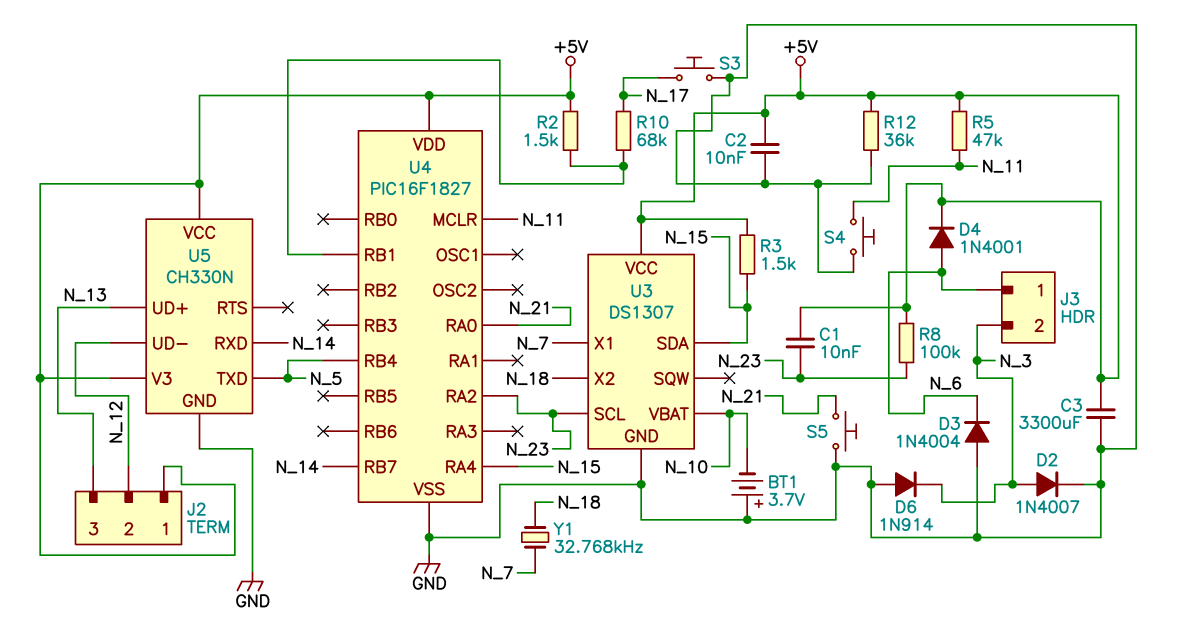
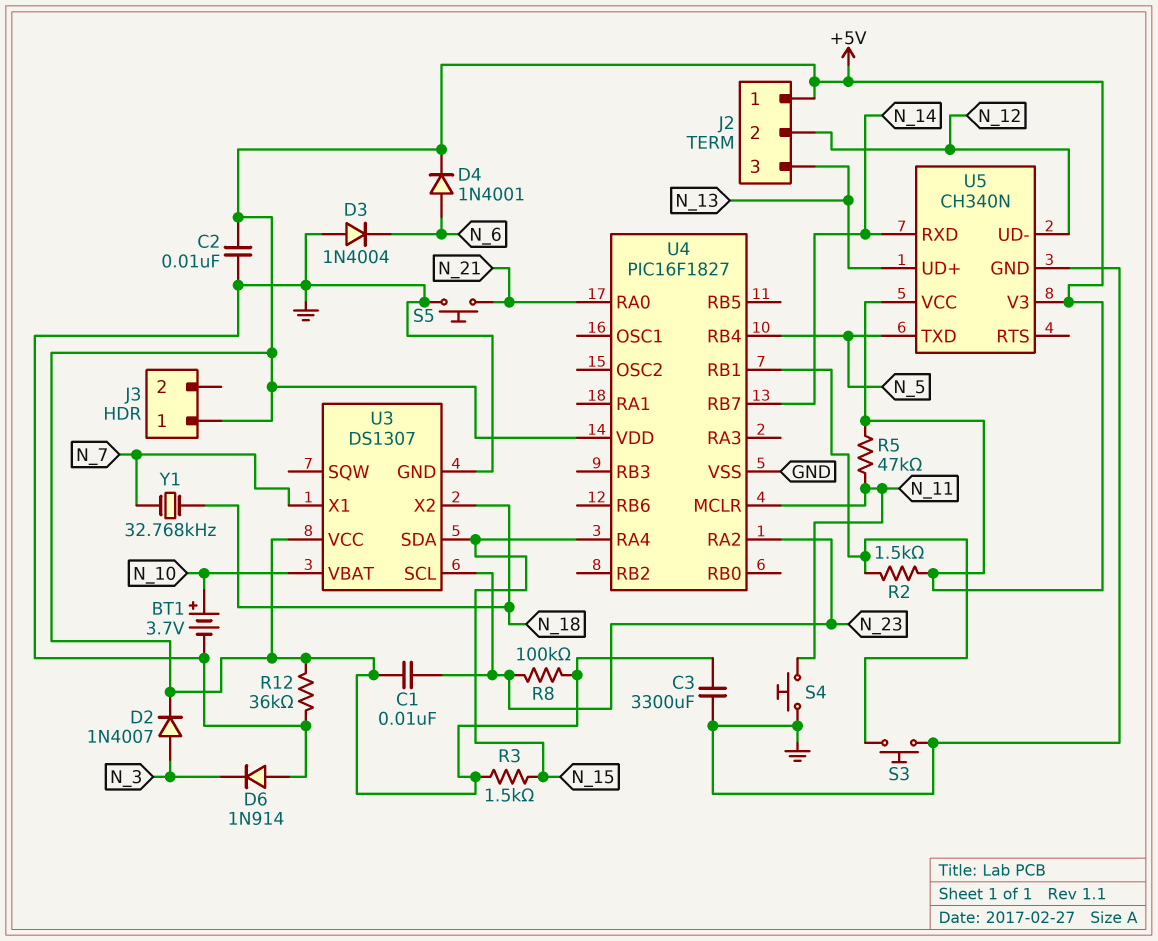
BT1: 3.7V (plus GND, minus N_10) -> 3.7V (plus N_10, minus GND)
D2: diode 1N4007 (A N_3, K GND) -> diode 1N4007 (A N_3, K +5V)
J3 pin 1: N_6 -> +5V
J3 pin 2: N_3 -> none
R10: 68k (N_17, U4/RB1) -> none
S3: button (GND, N_17) -> button (GND, U4/RB1)
U5: CH330N -> CH340N

